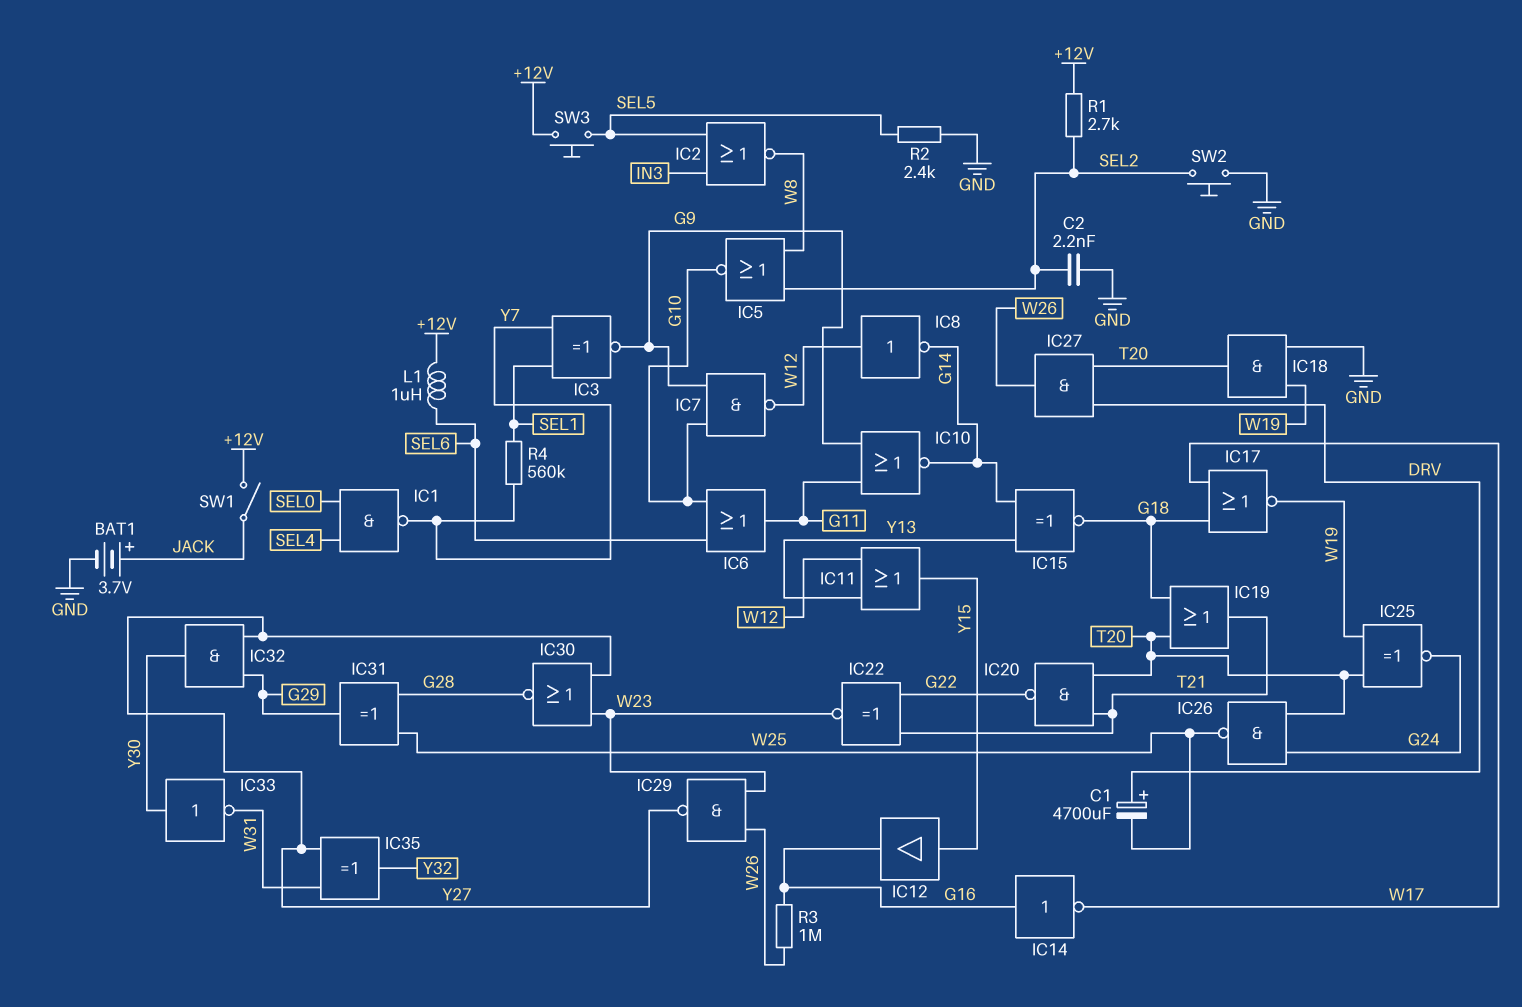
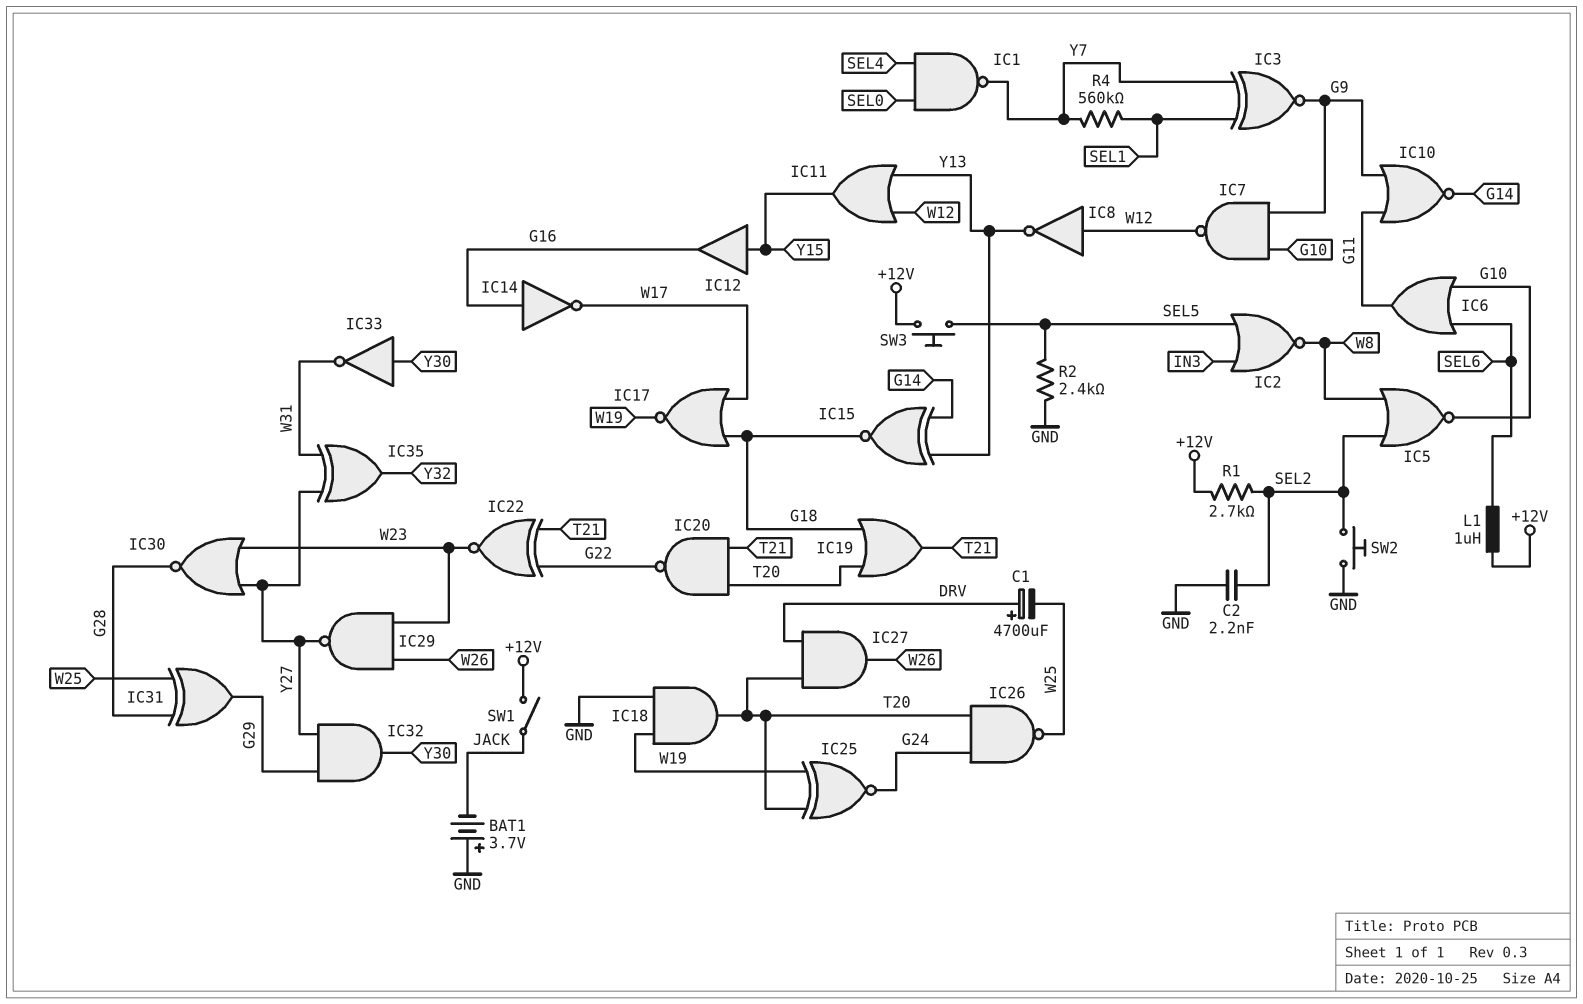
BAT1: 3.7V (plus JACK, minus GND) -> 3.7V (plus GND, minus JACK)
IC8: NOT (in W12, out G14) -> NOT (in W12, out Y13)
R3: 1M (G16, W26) -> none

